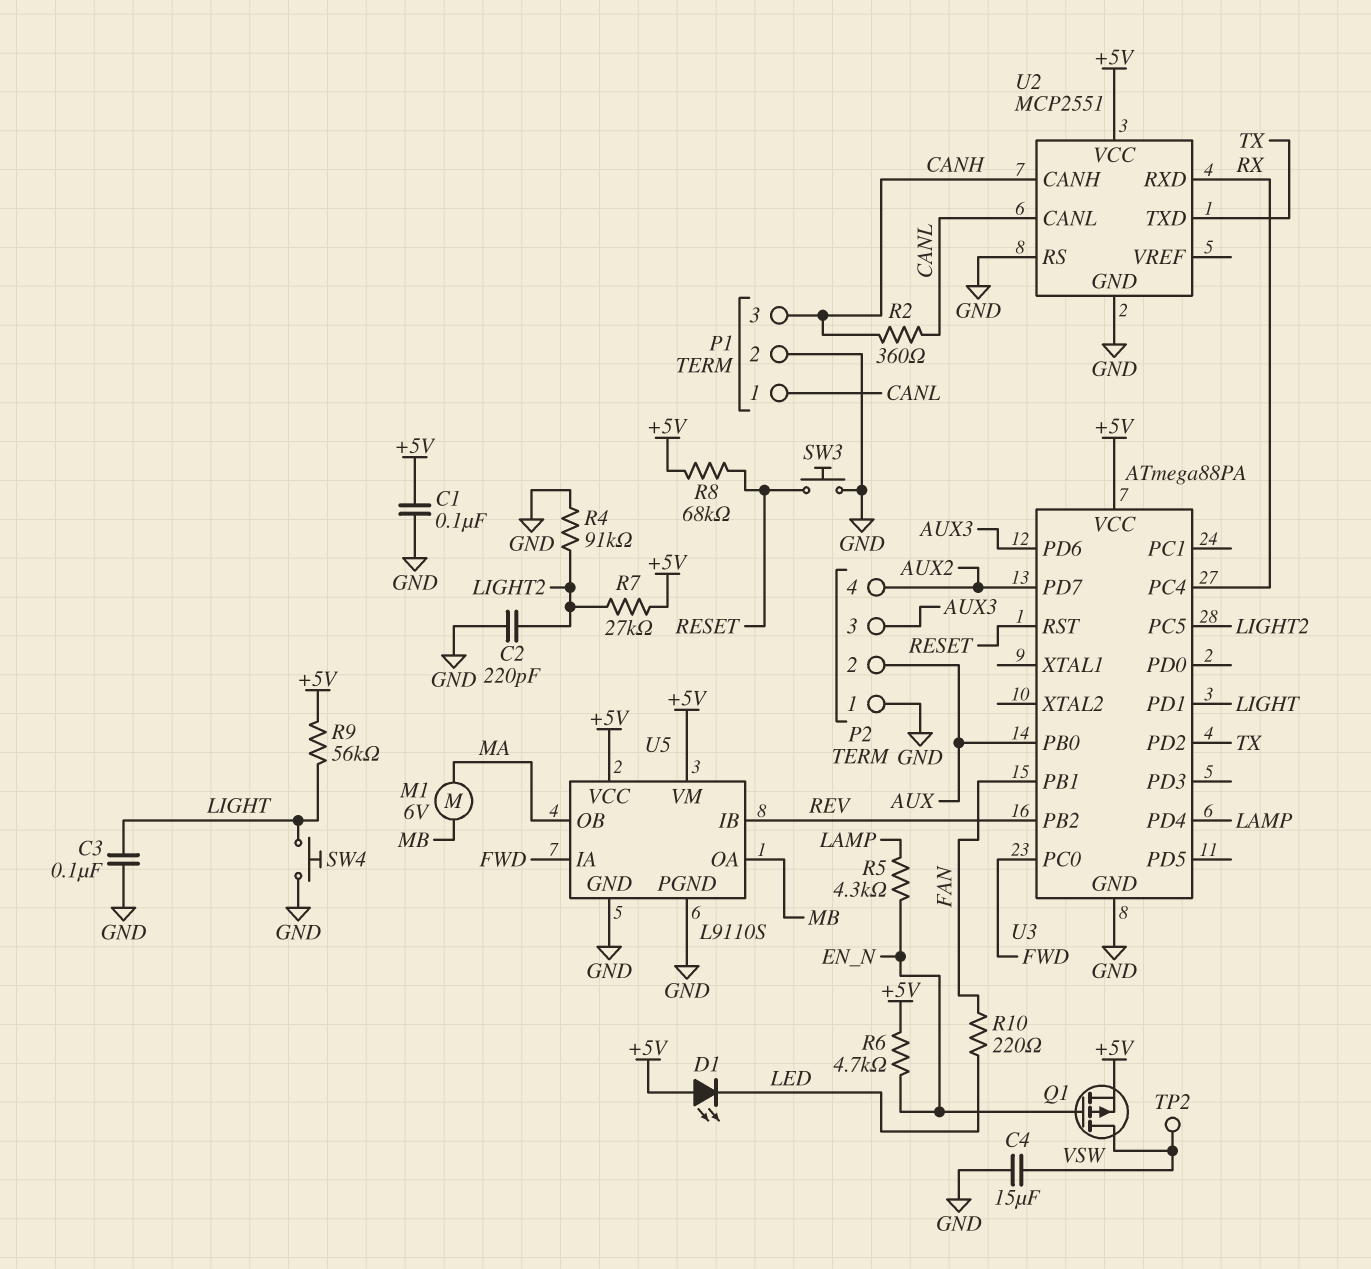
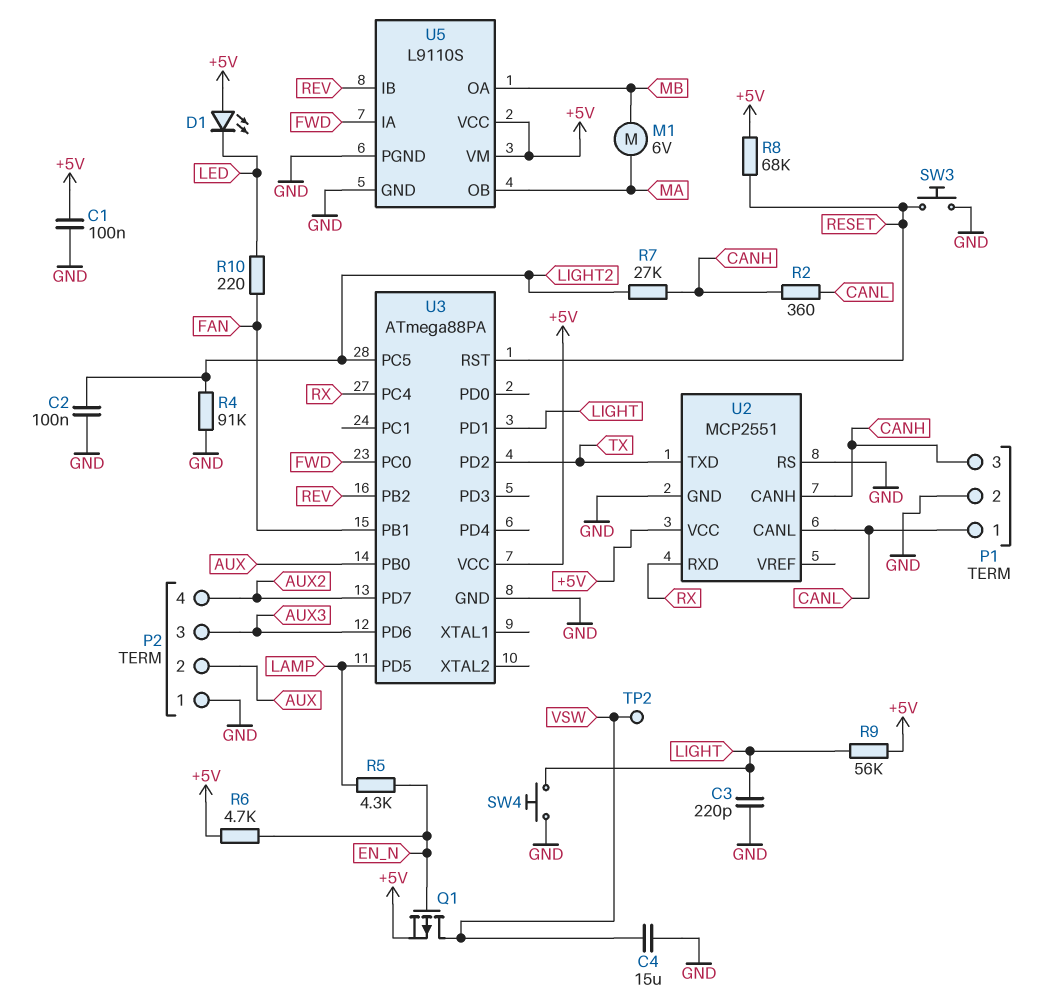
C2: 220pF (GND, LIGHT2) -> 100nF (GND, LIGHT2)
C3: 100nF (GND, LIGHT) -> 220pF (GND, LIGHT)
R7: 27k (+5V, LIGHT2) -> 27k (CANH, LIGHT2)
U3 pin PD4: LAMP -> none
U3 pin PD5: none -> LAMP

